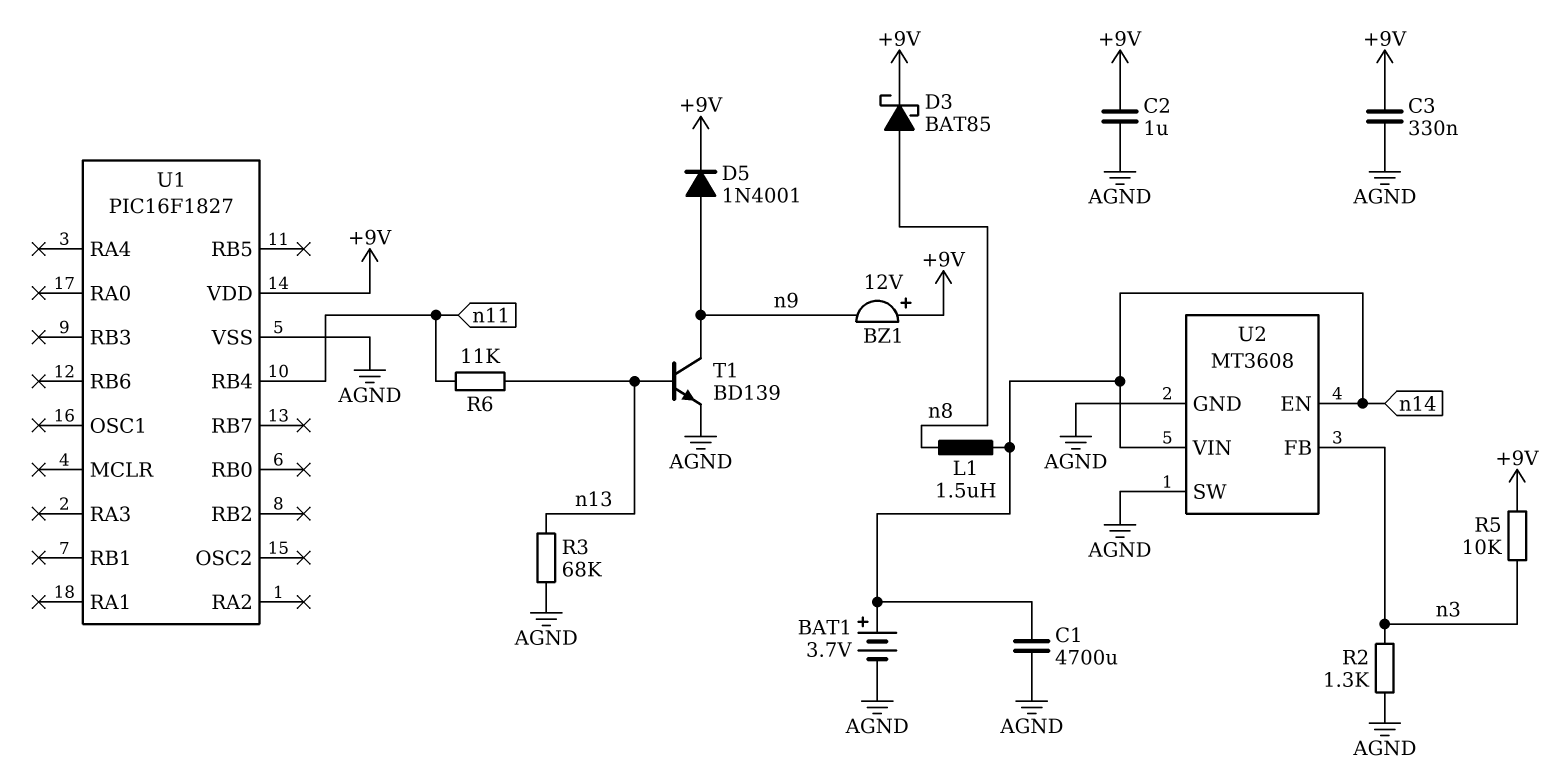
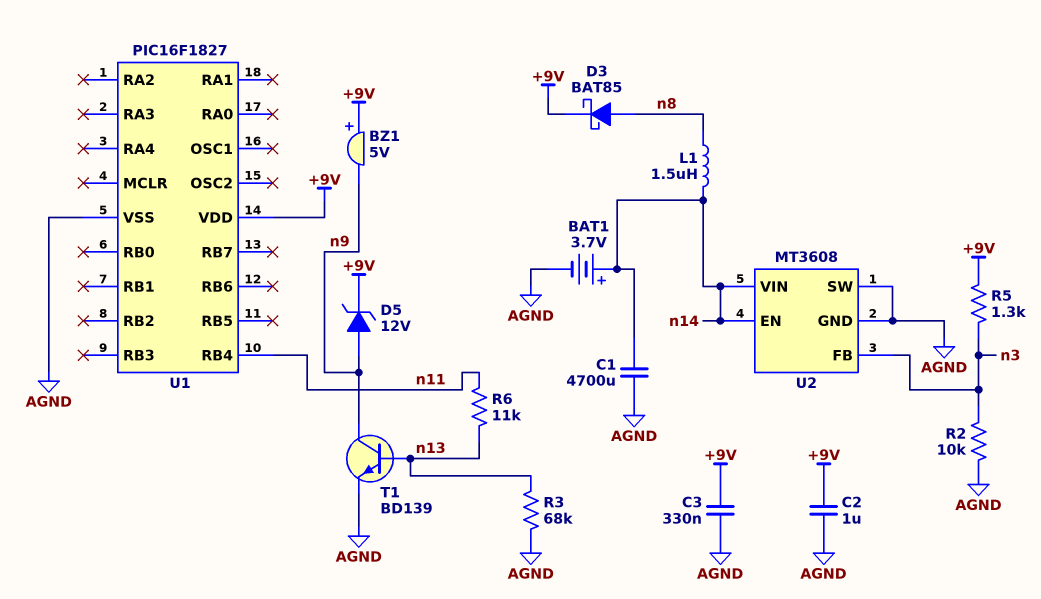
BZ1: buzzer 12V (plus +9V, minus n9) -> buzzer 5V (plus +9V, minus n9)
D5: diode 1N4001 (A n9, K +9V) -> zener 12V (A n9, K +9V)
R2: 1.3k (AGND, n3) -> 10k (AGND, n3)
R5: 10k (+9V, n3) -> 1.3k (+9V, n3)

